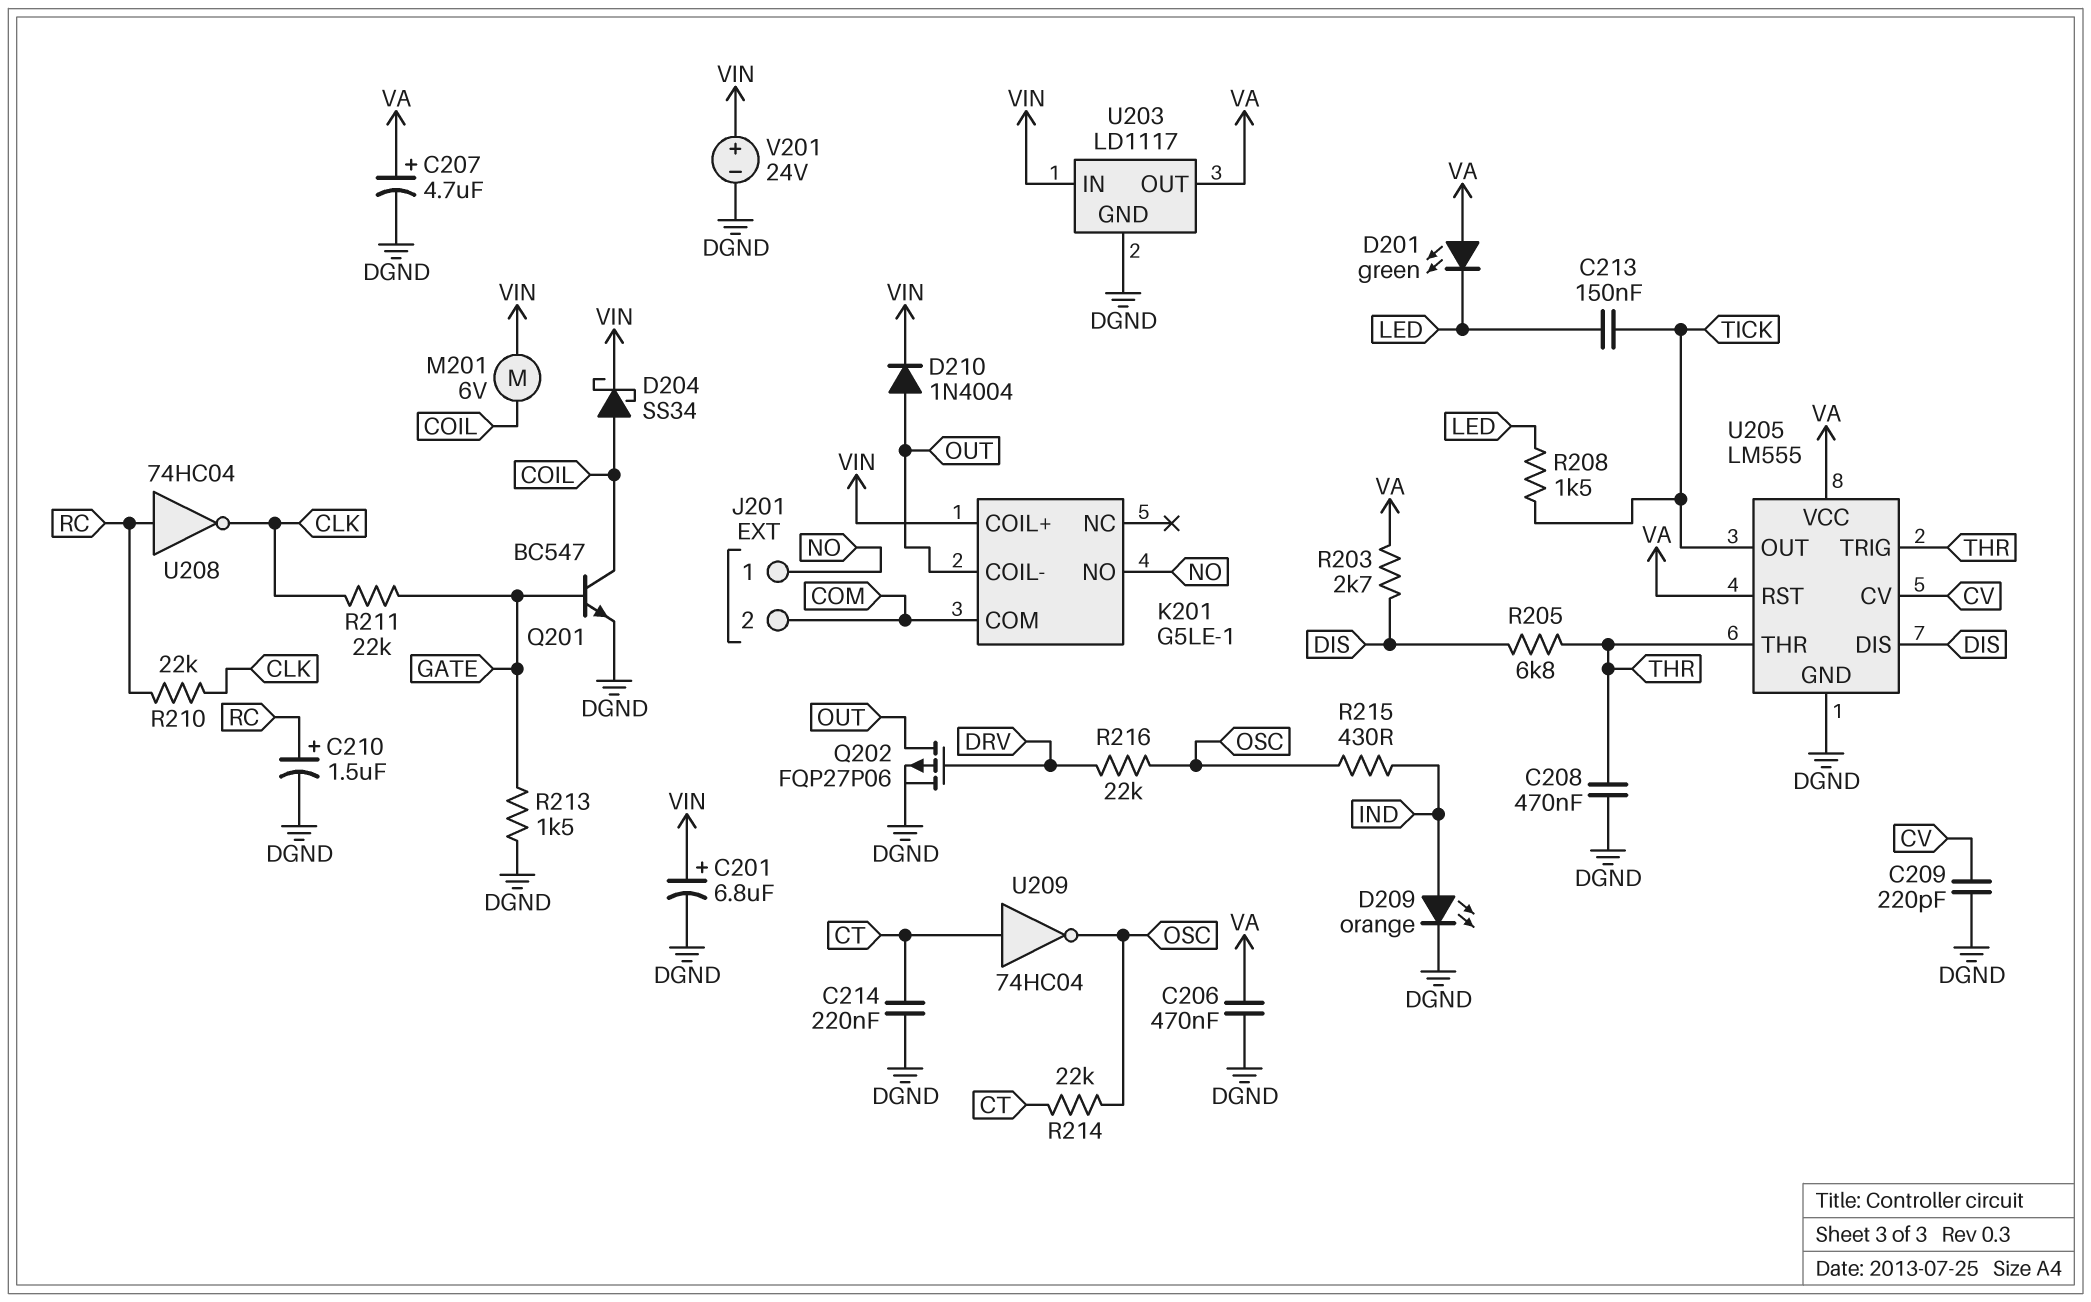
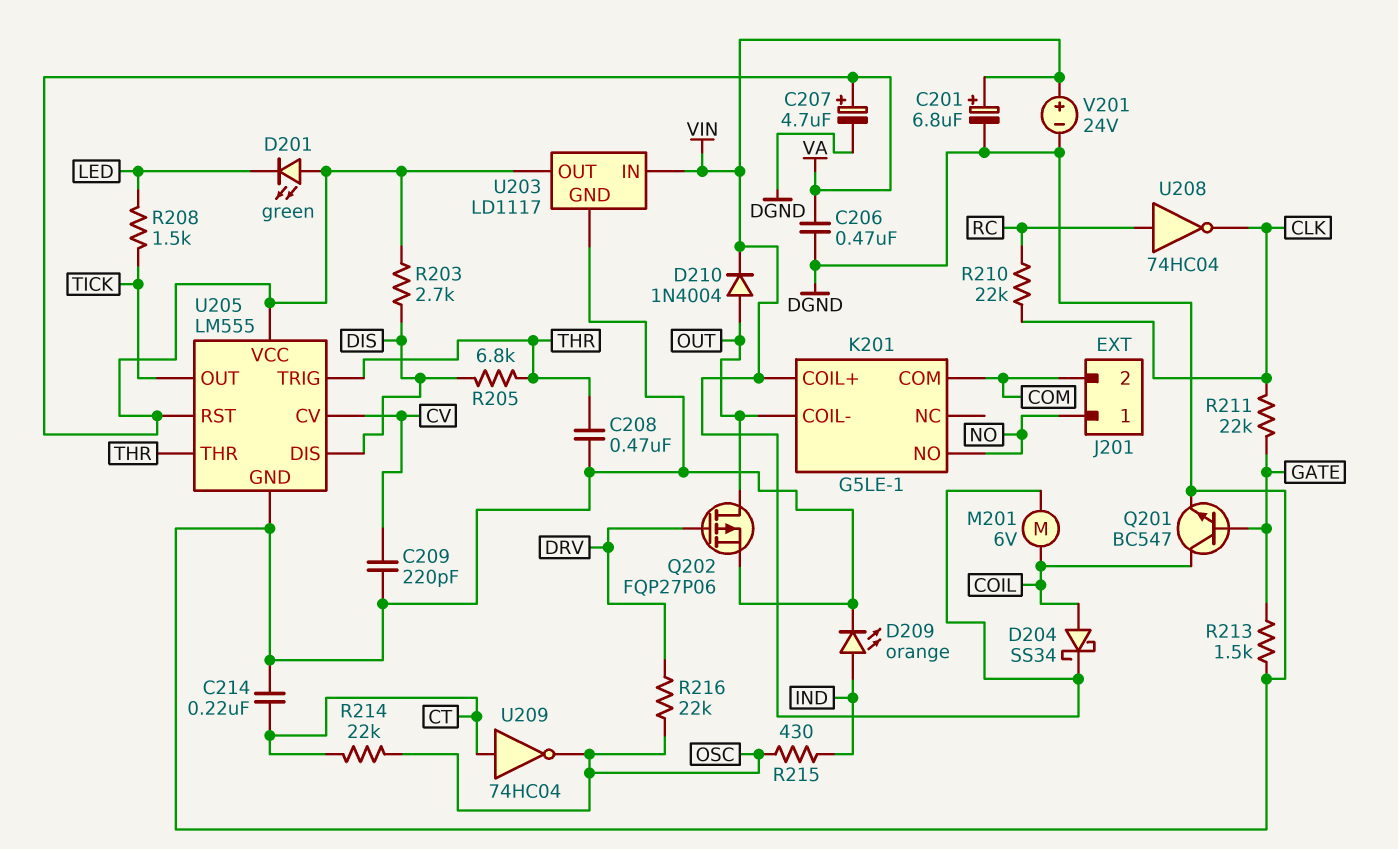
C210: 1.5uF (plus RC, minus DGND) -> none
C213: 150nF (LED, TICK) -> none

